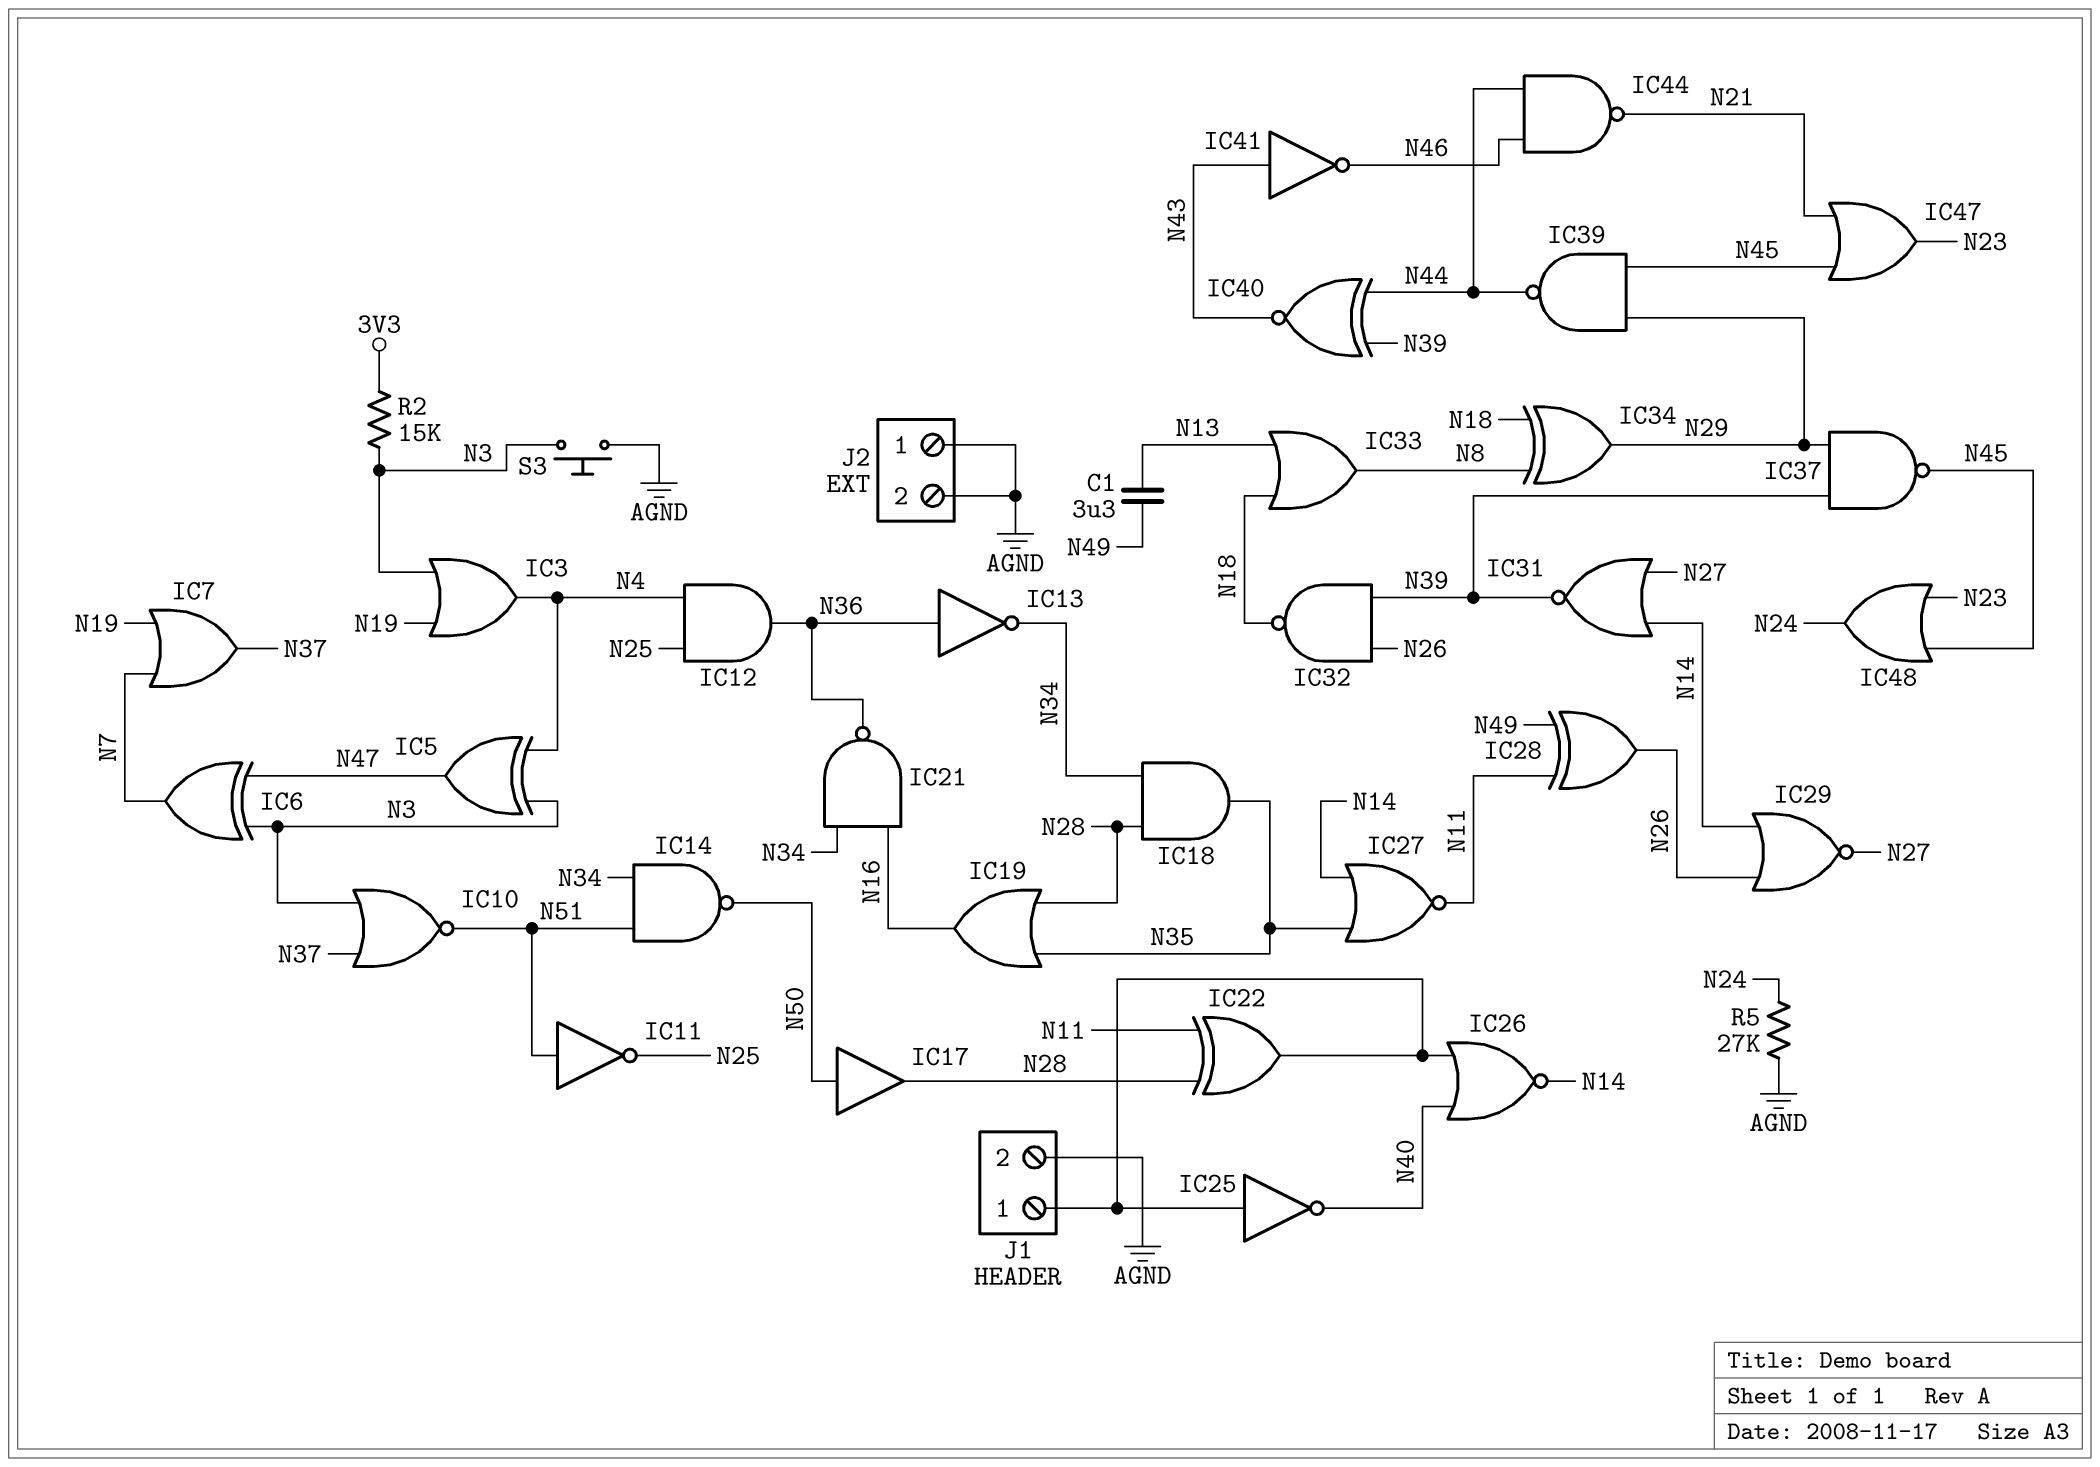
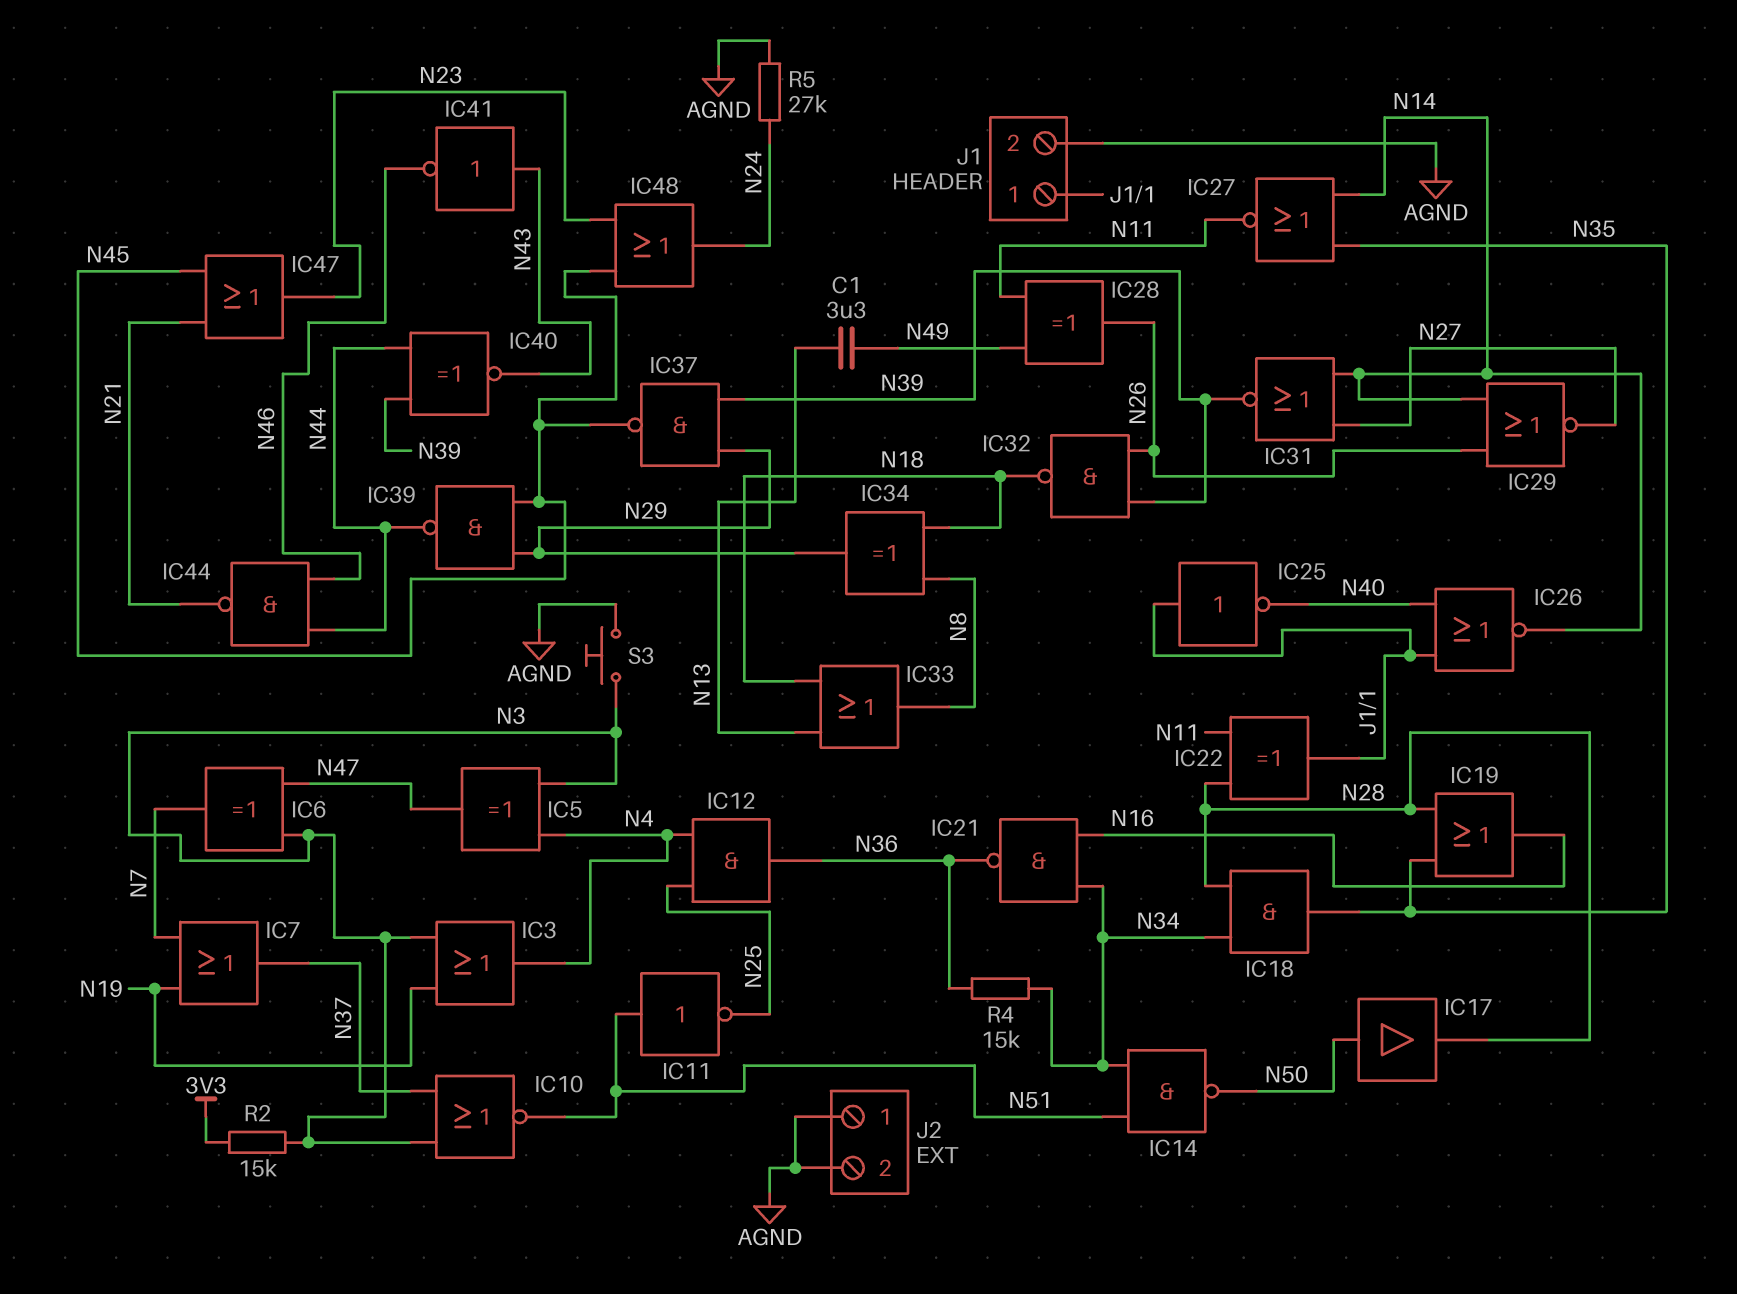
IC13: NOT (in N36, out N34) -> none
R4: none -> 15k (N34, N36)

